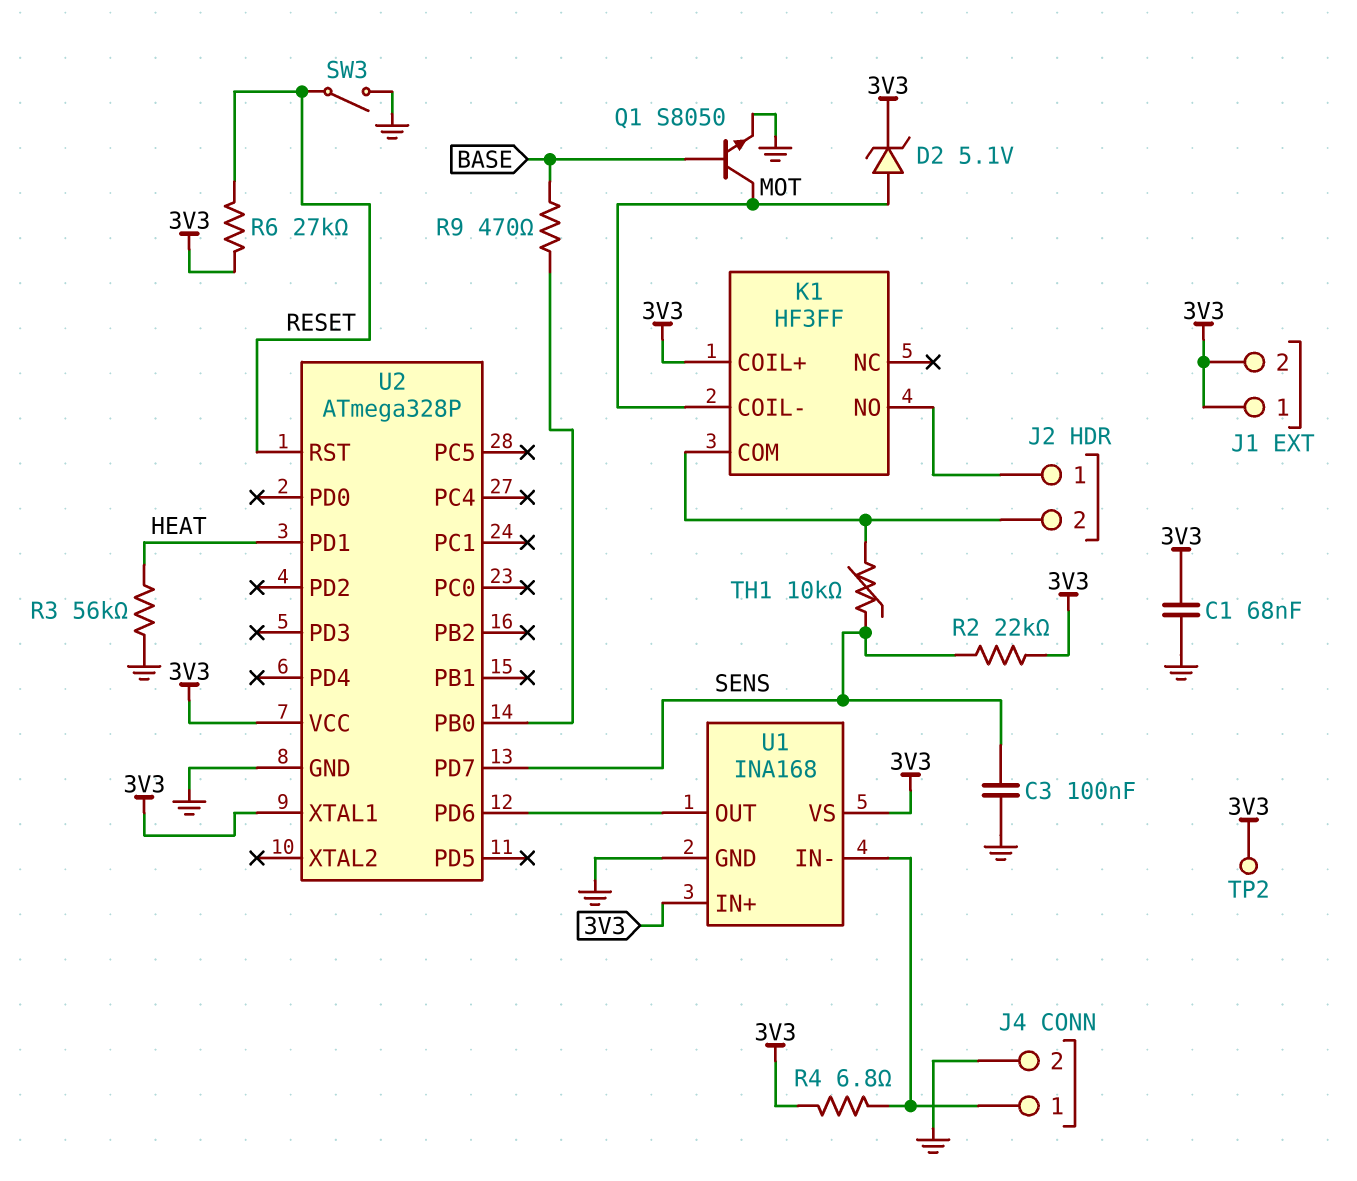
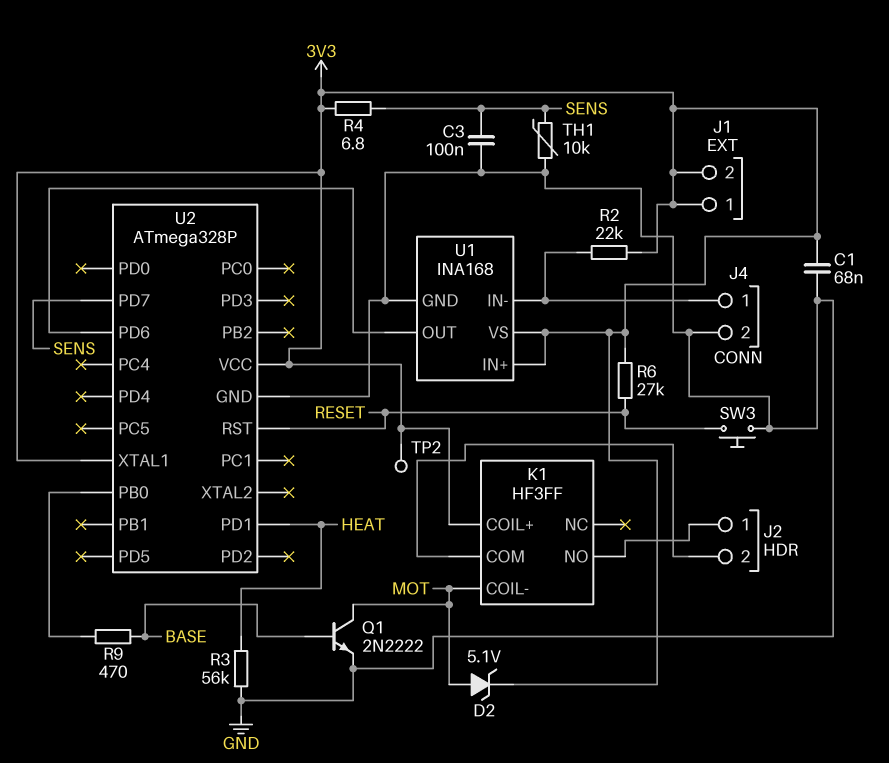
Q1: NPN S8050 (B BASE, C MOT, E GND) -> NPN 2N2222 (B BASE, C MOT, E GND)
R2: 22k (3V3, SENS) -> 22k (3V3, J4/1)
R4: 6.8 (3V3, J4/1) -> 6.8 (3V3, SENS)
SW3: switch (GND, RESET) -> button (GND, RESET)
TH1: 10k (J2/2, SENS) -> 10k (GND, SENS)

